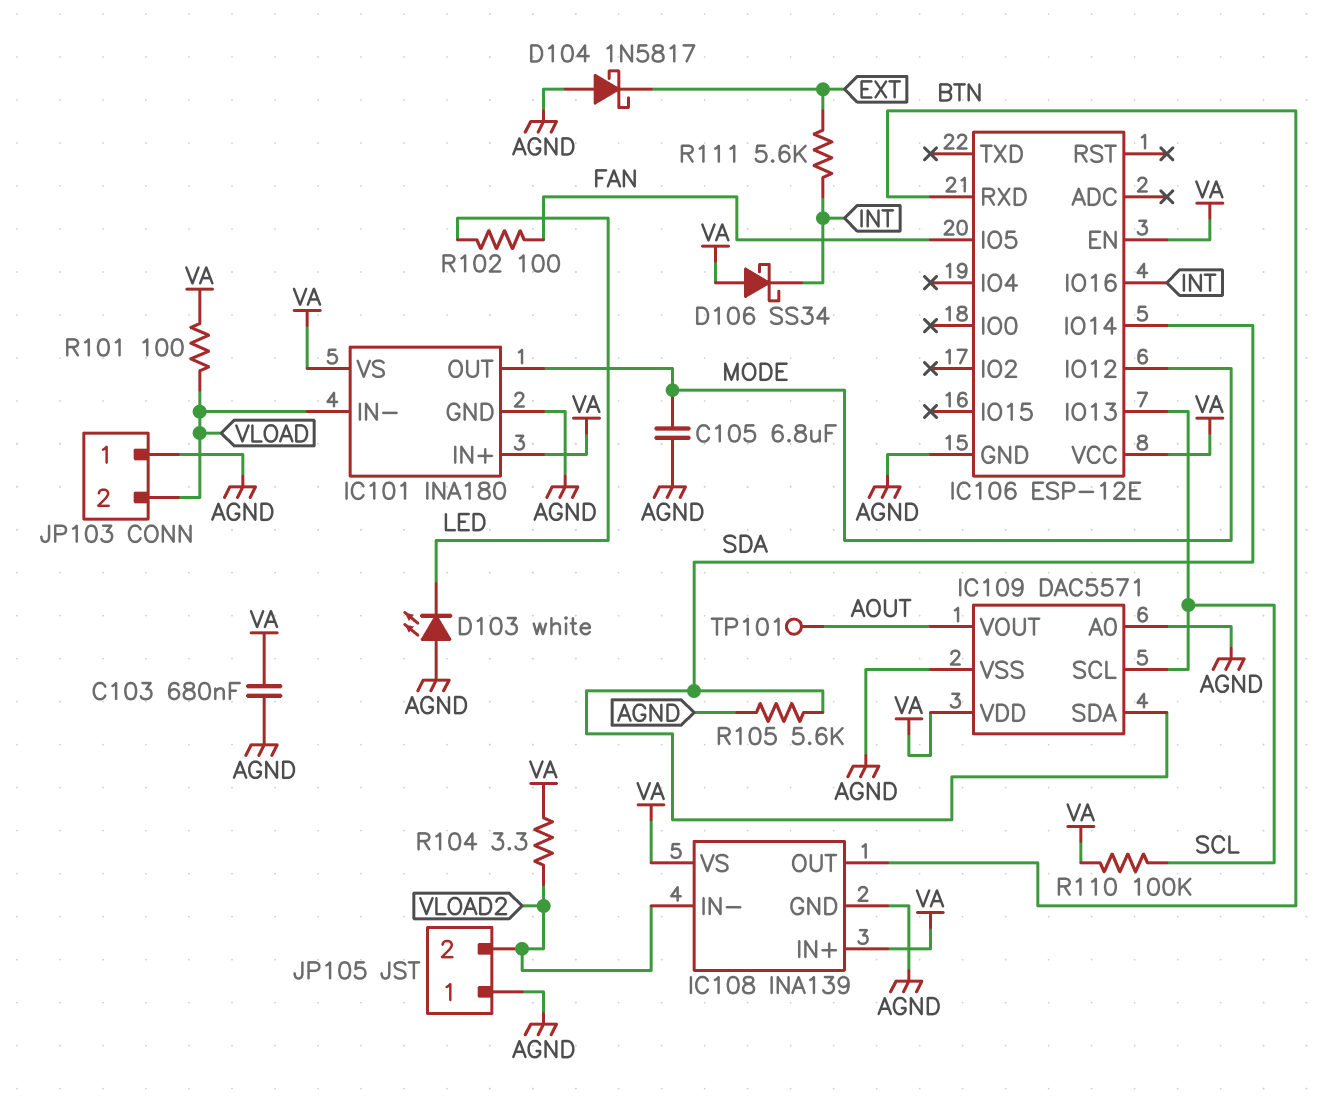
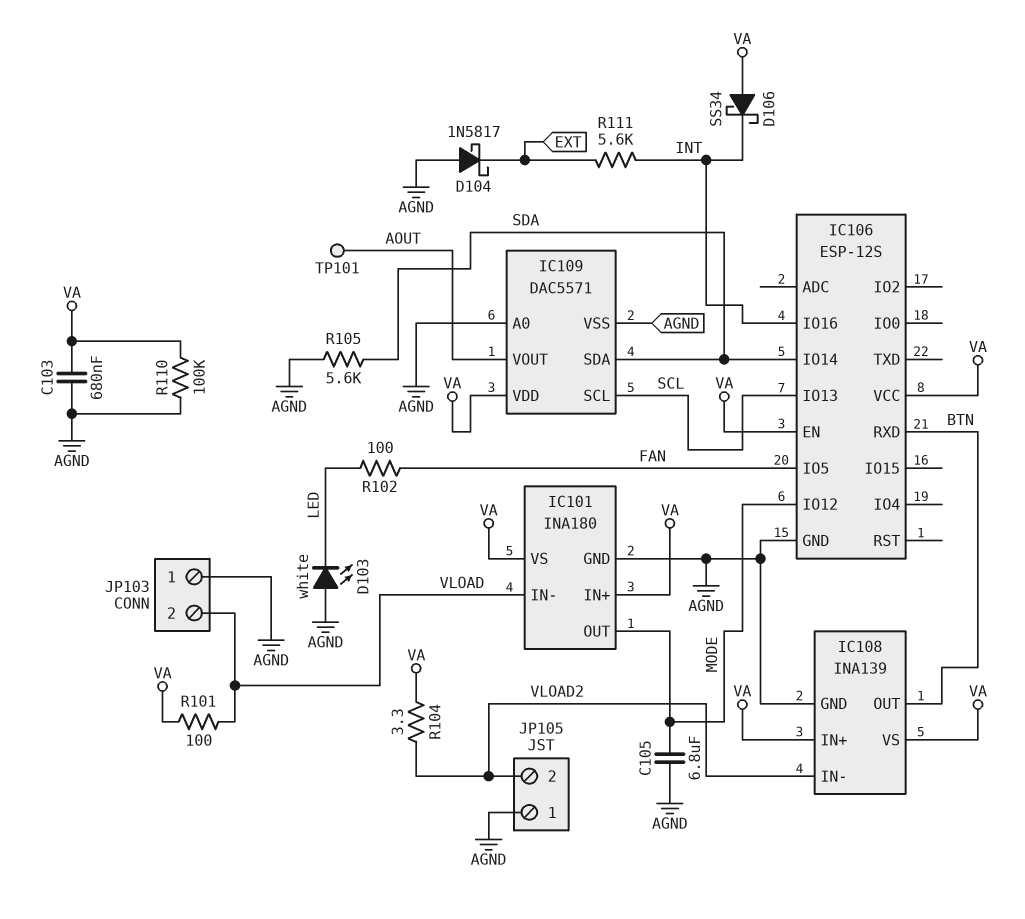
IC106: ESP-12E -> ESP-12S
R110: 100k (SCL, VA) -> 100k (AGND, VA)

